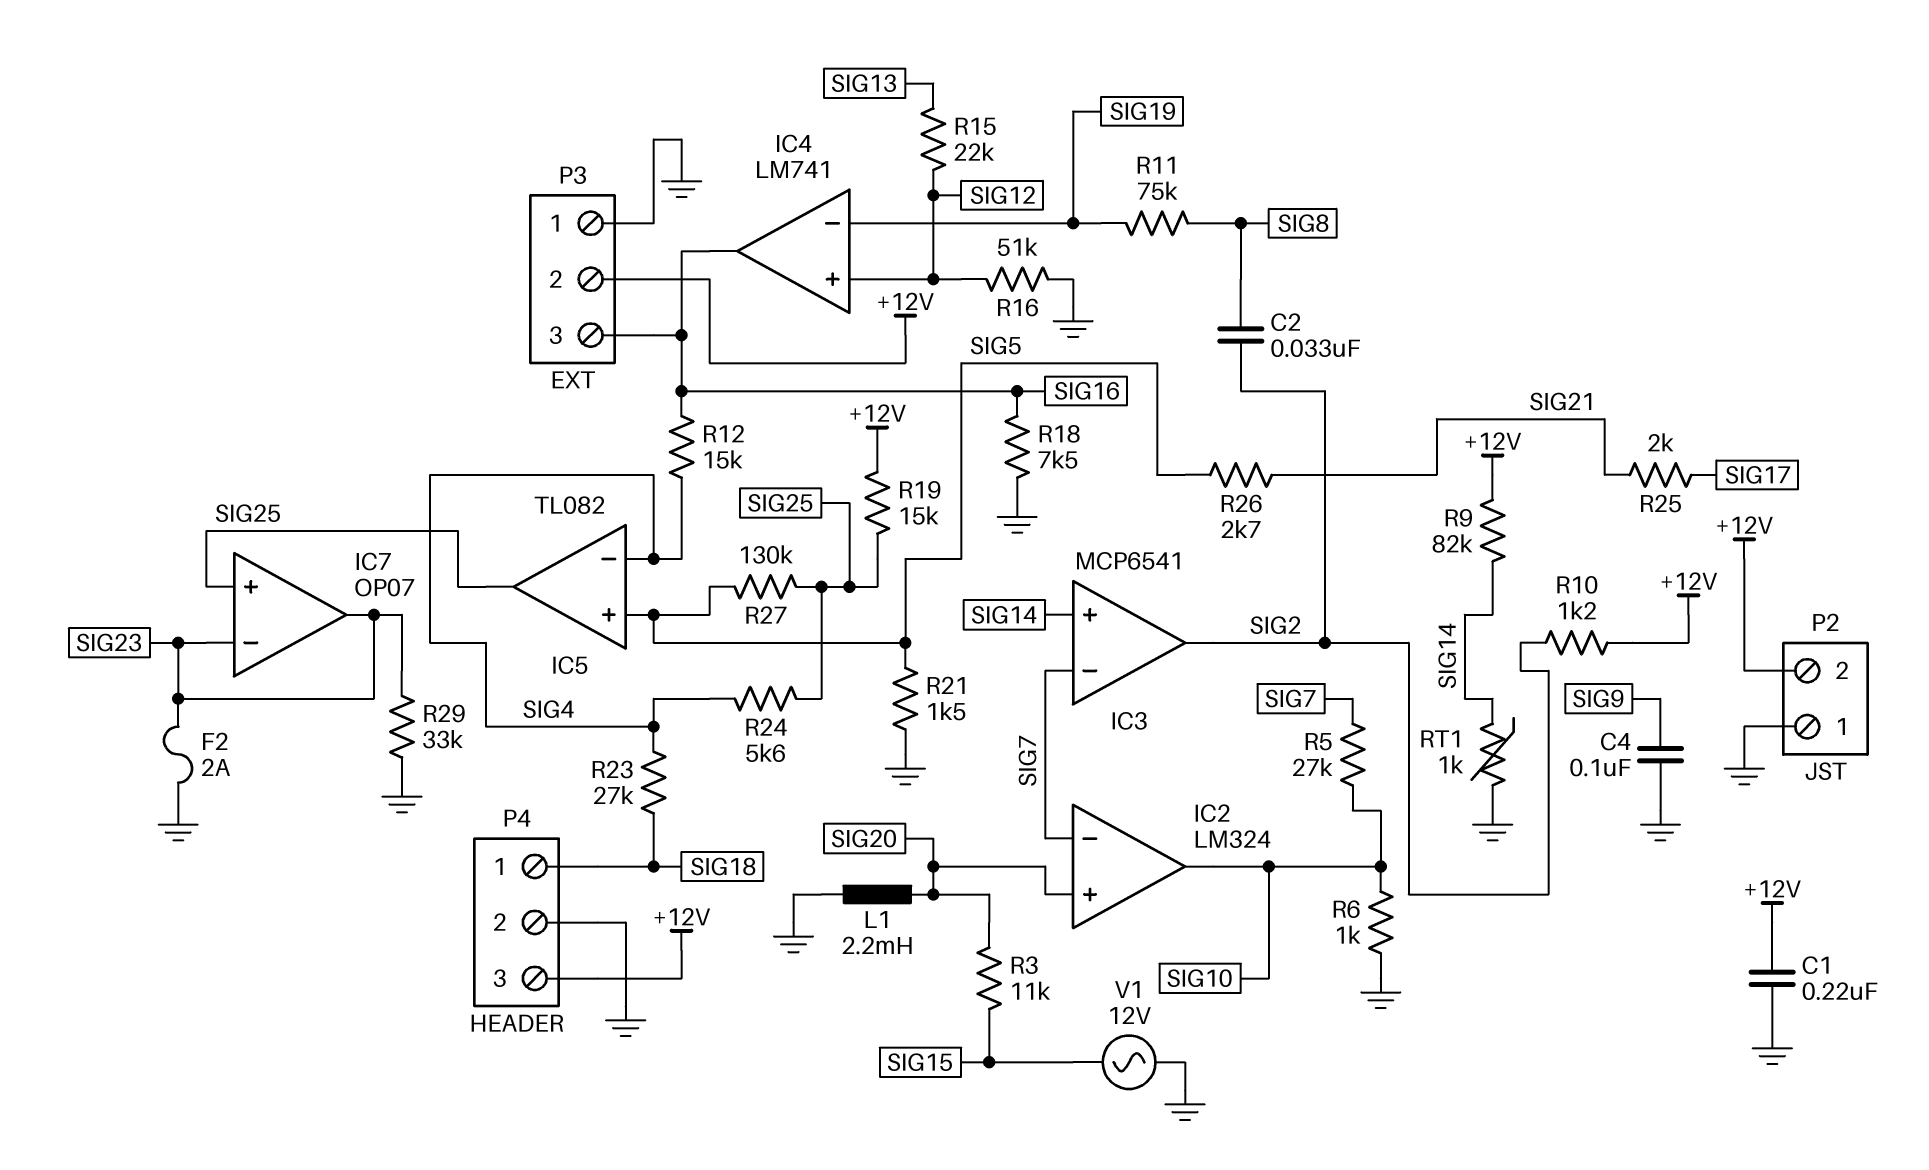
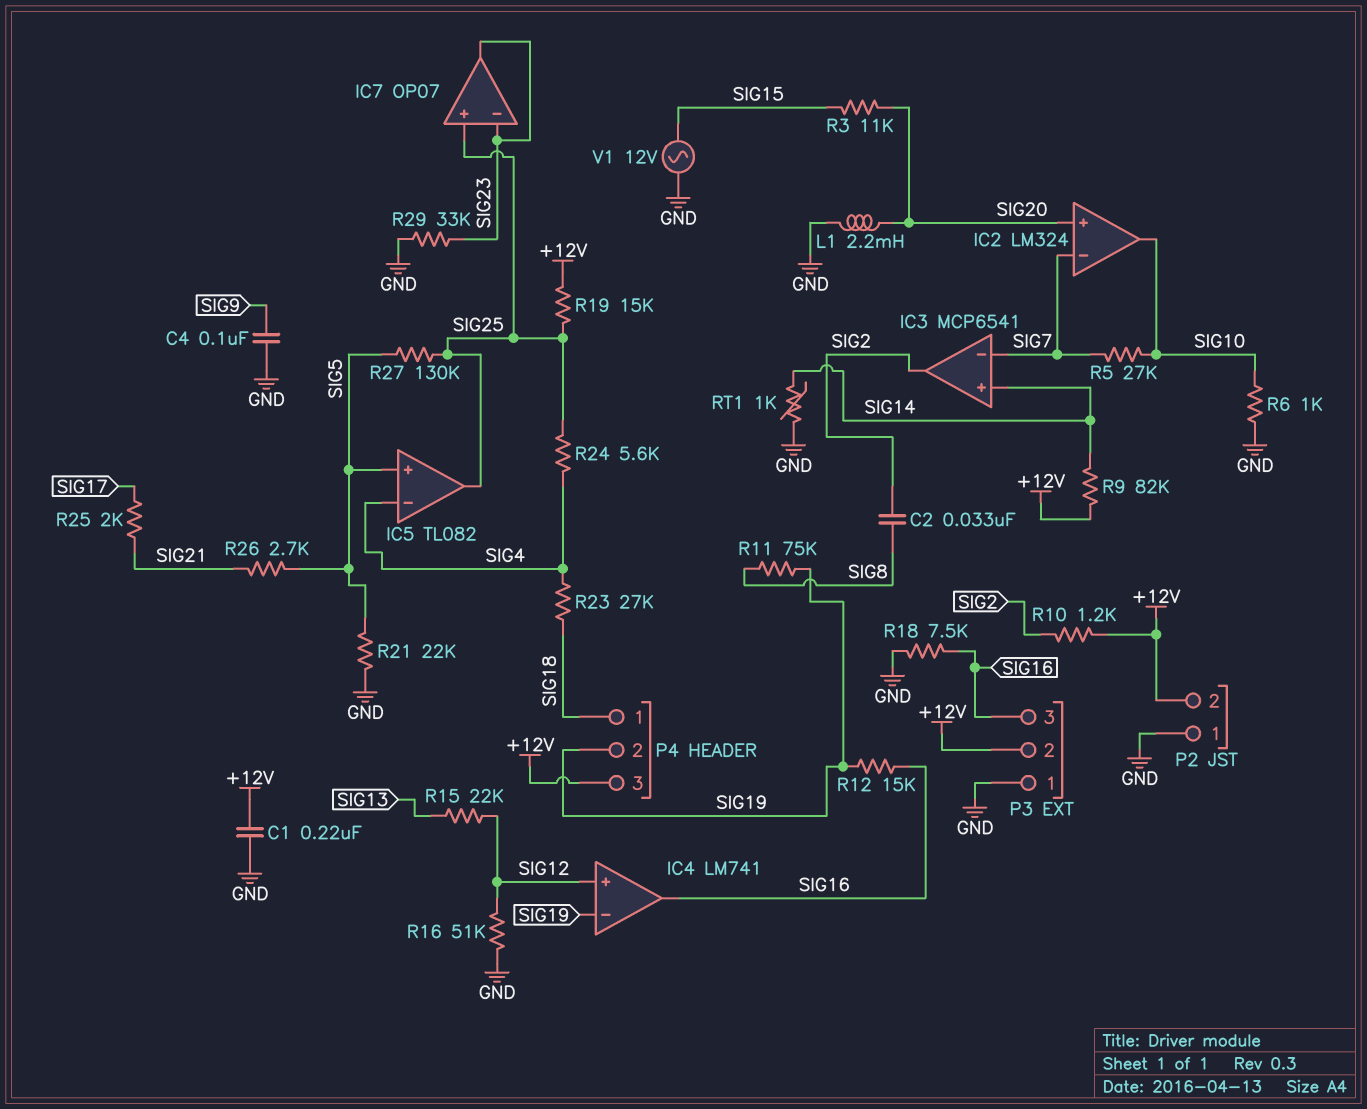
F2: 2A (GND, SIG23) -> none
P4 pin 2: GND -> SIG19
R12: 15k (SIG4, SIG16) -> 15k (SIG16, SIG19)
R21: 1.5k (GND, SIG5) -> 22k (GND, SIG5)

